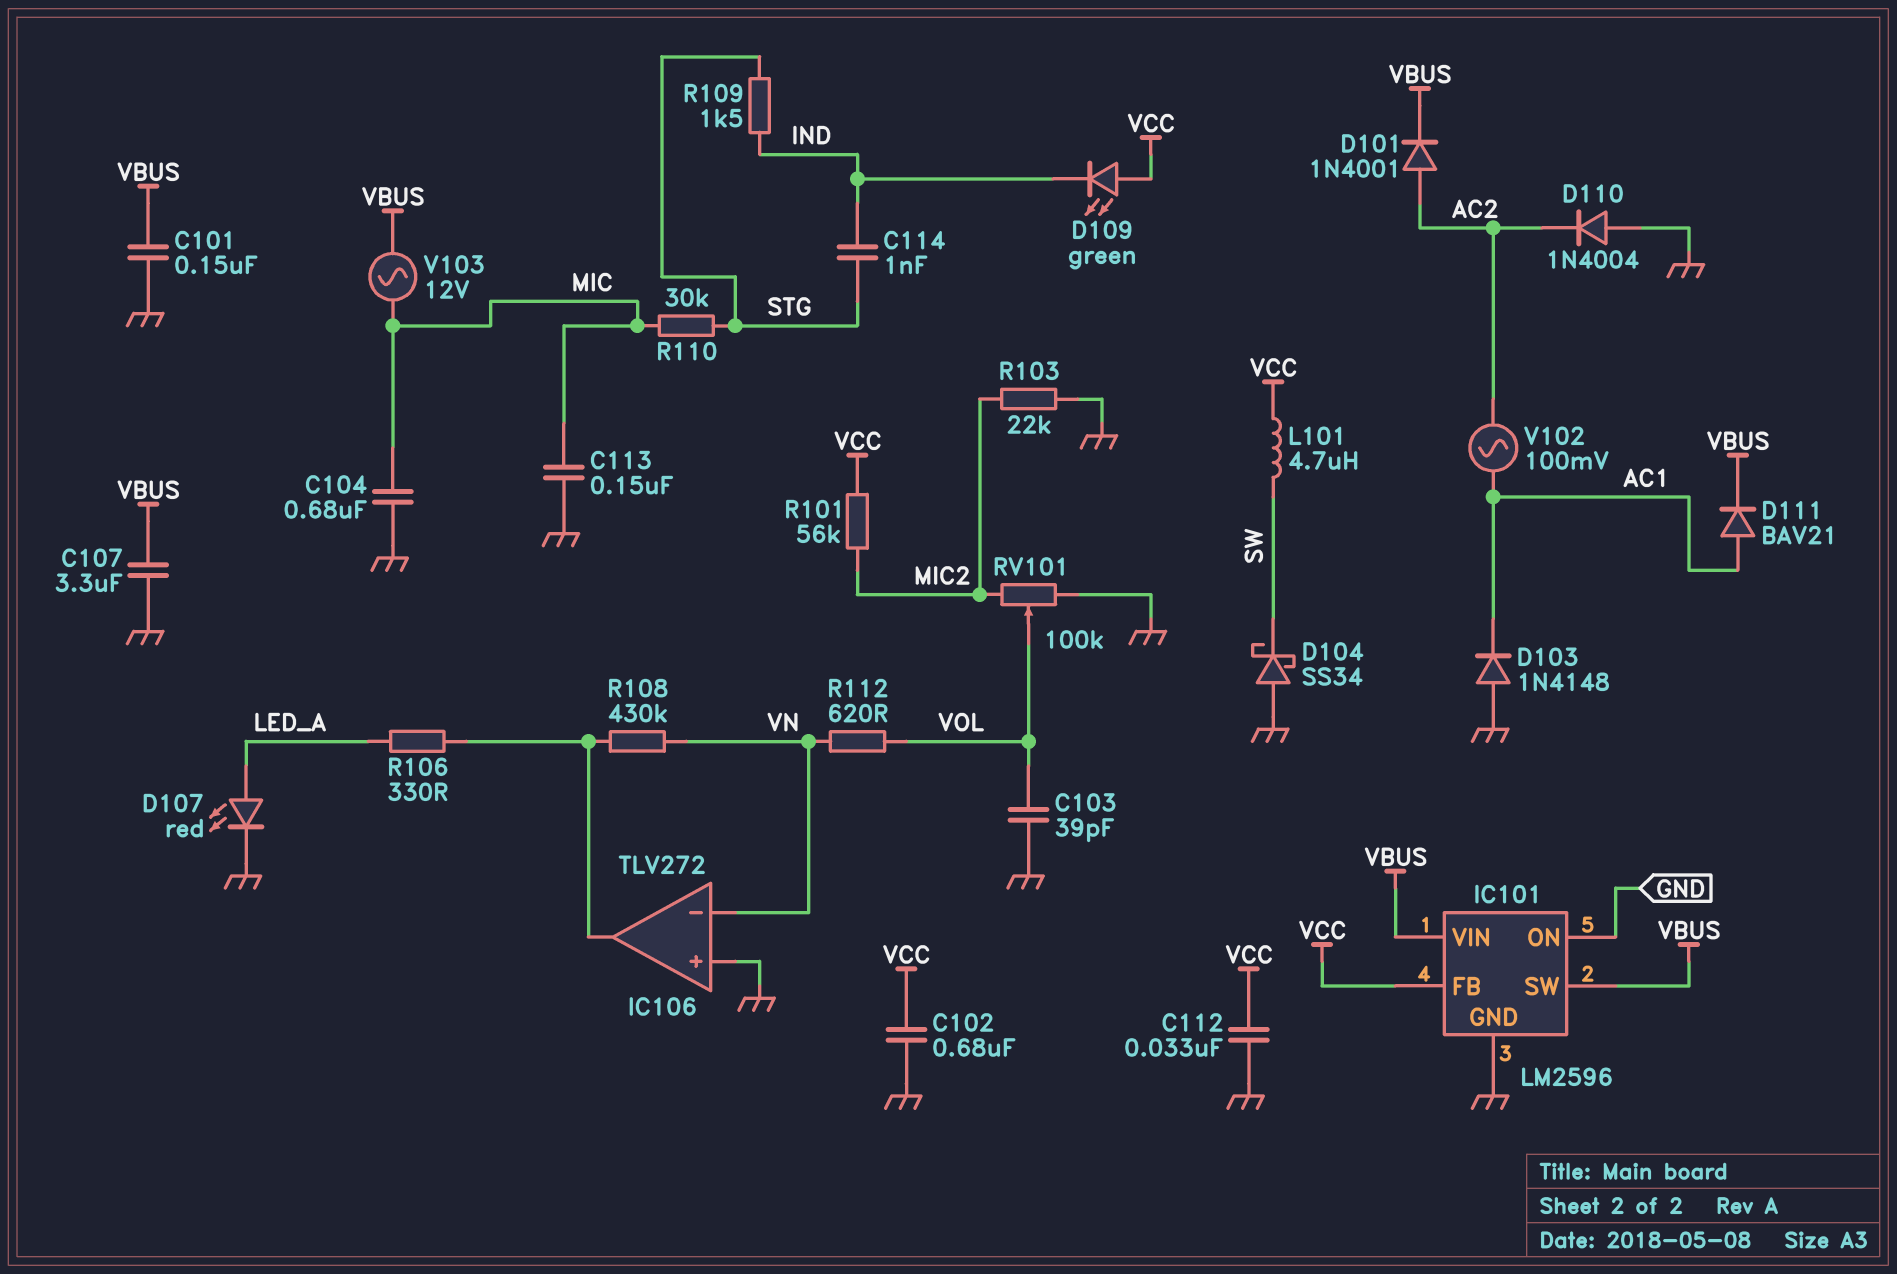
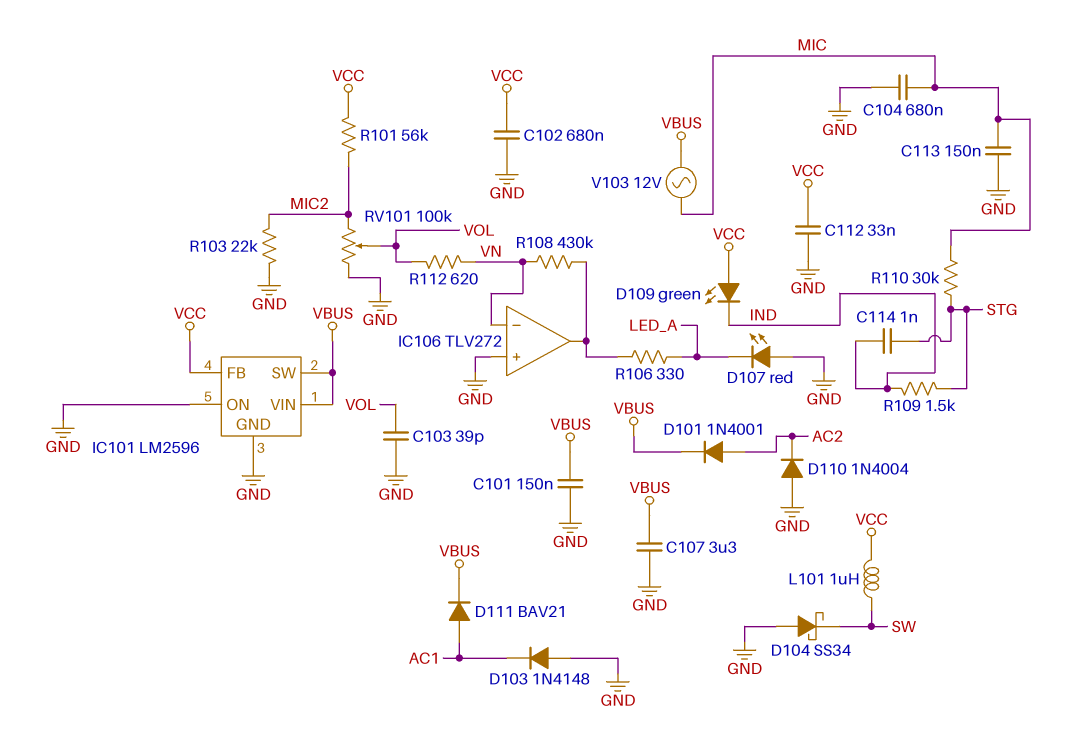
D107: LED red (A LED_A, K GND) -> LED red (A GND, K LED_A)
L101: 4.7uH (SW, VCC) -> 1uH (SW, VCC)
V102: AC 100mV (AC1, AC2) -> none

